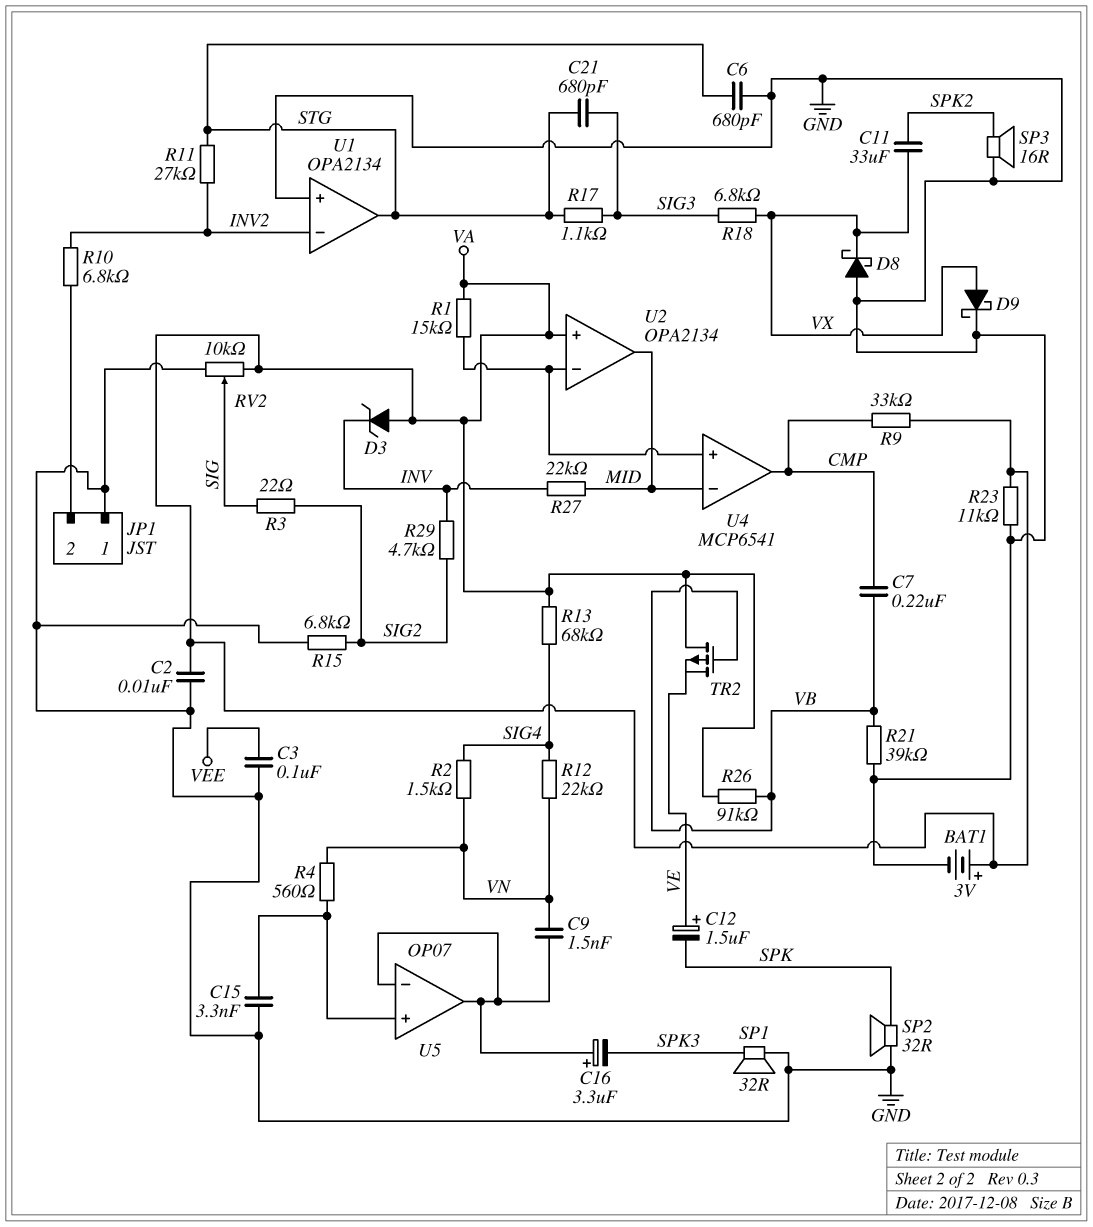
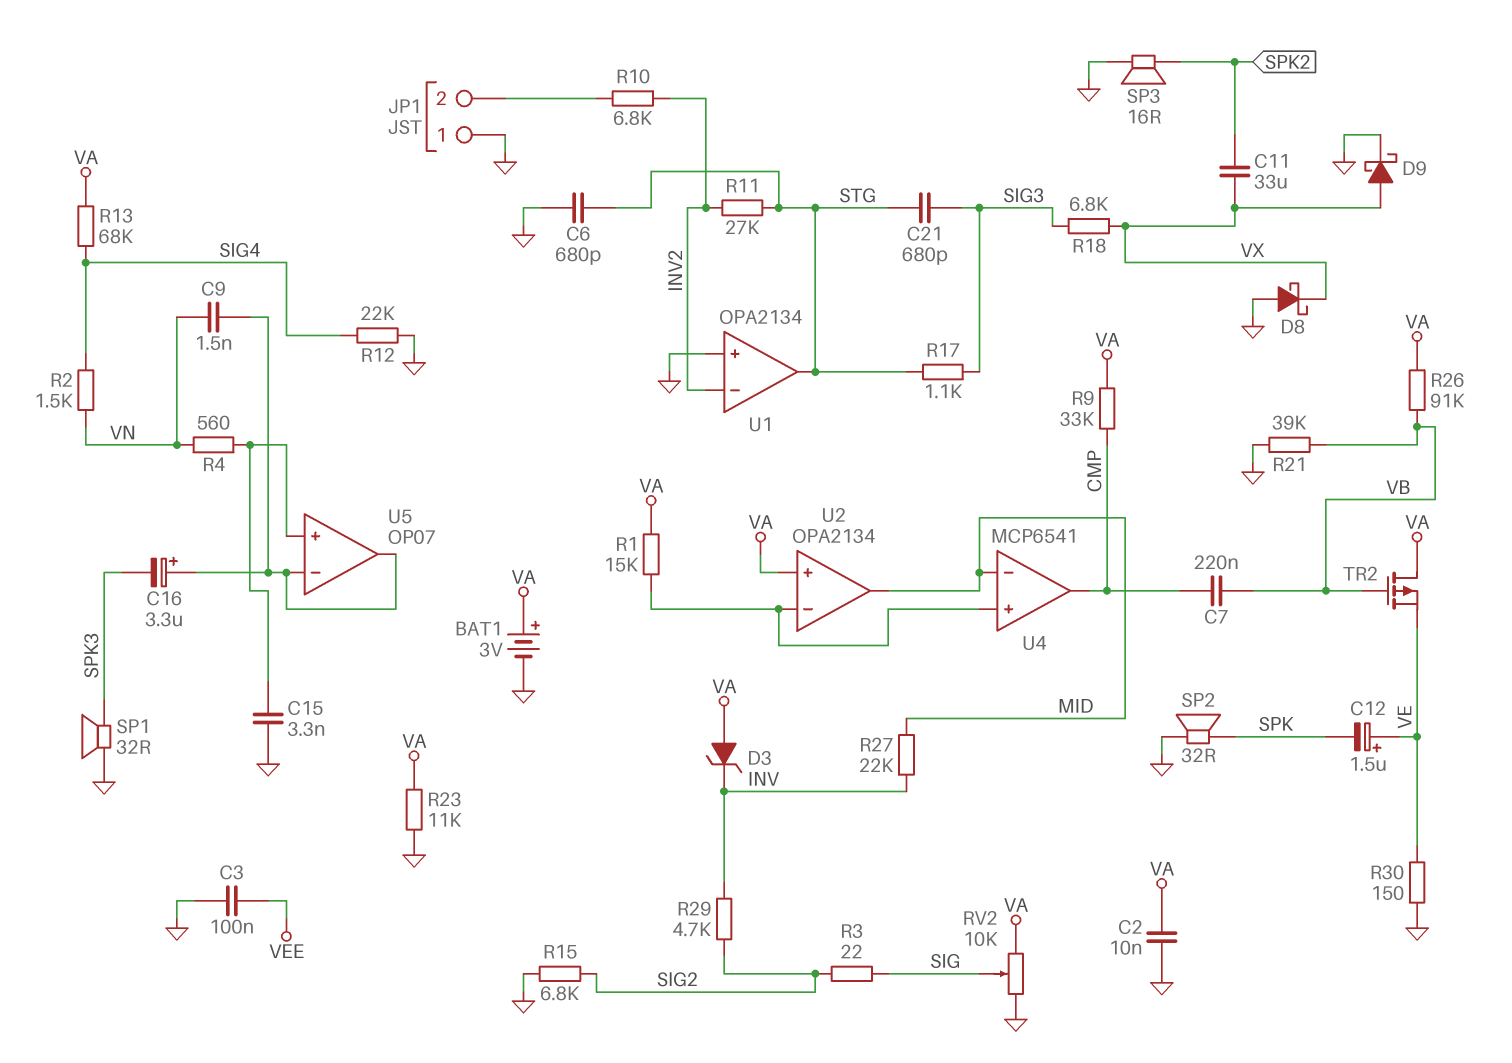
R12: 22k (SIG4, VN) -> 22k (GND, SIG4)
R30: none -> 150 (GND, VE)

